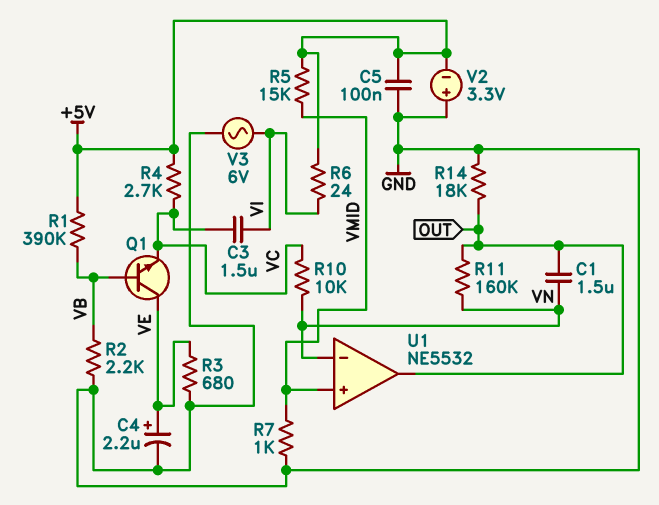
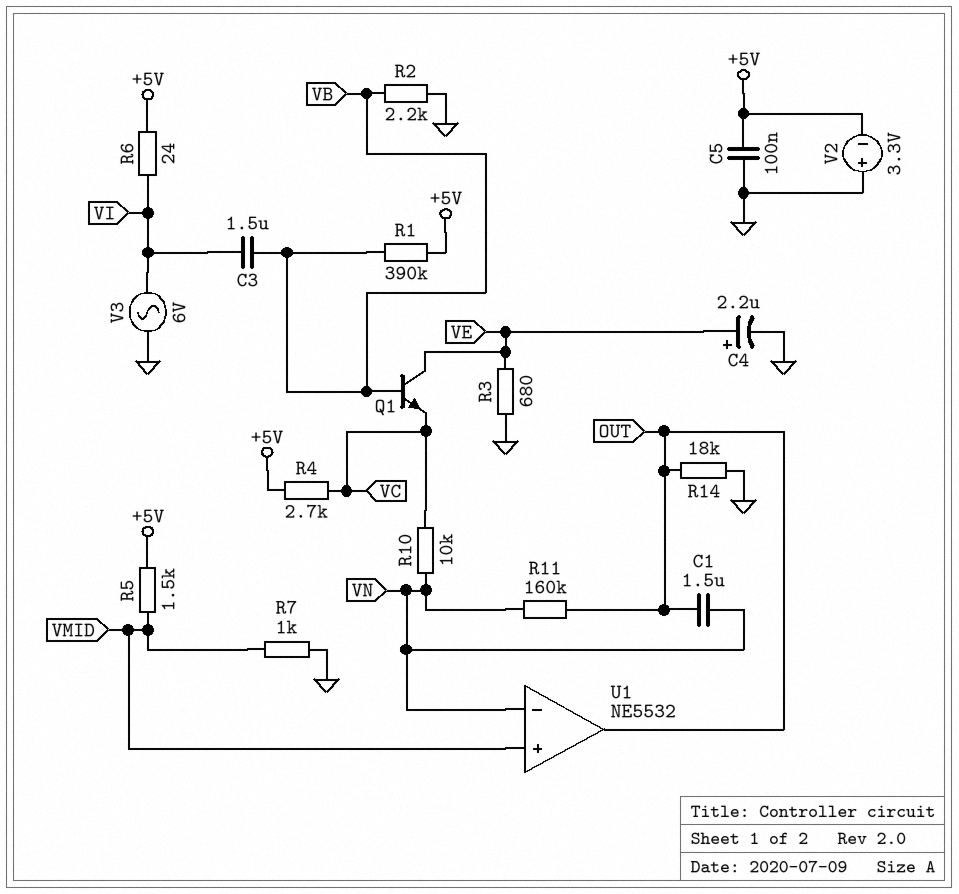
C3: 1.5uF (VC, VI) -> 1.5uF (VB, VI)
R5: 15k (+5V, VMID) -> 1.5k (+5V, VMID)

